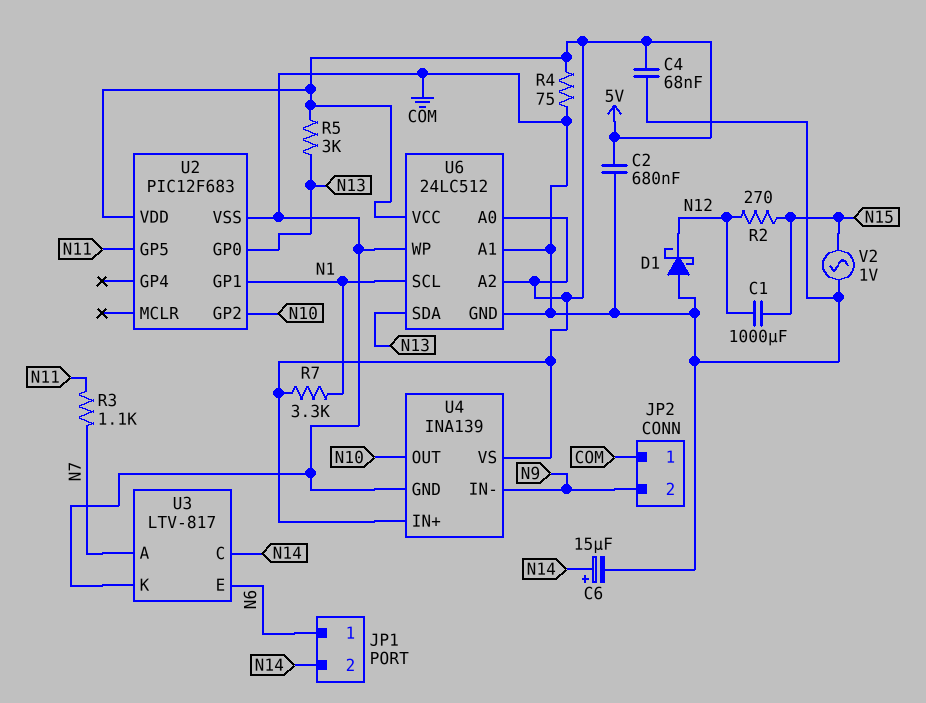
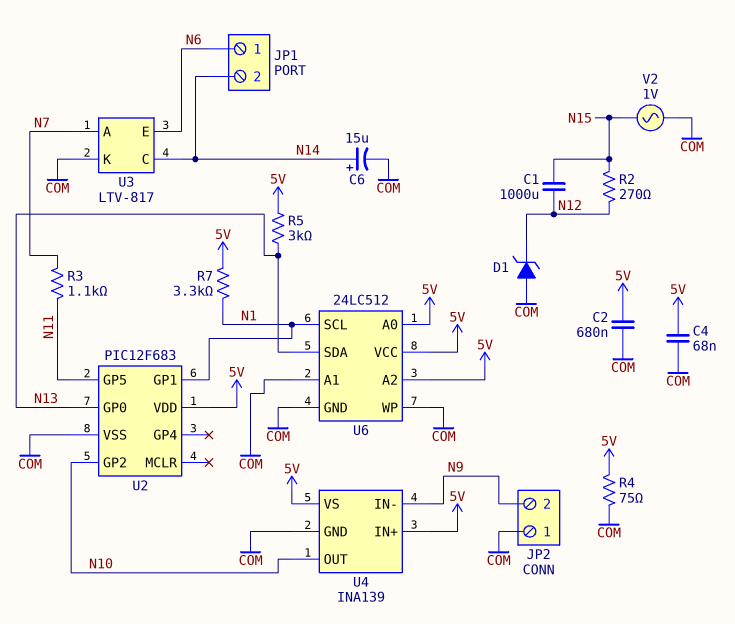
D1: schottky (A COM, K N12) -> zener (A COM, K N12)

